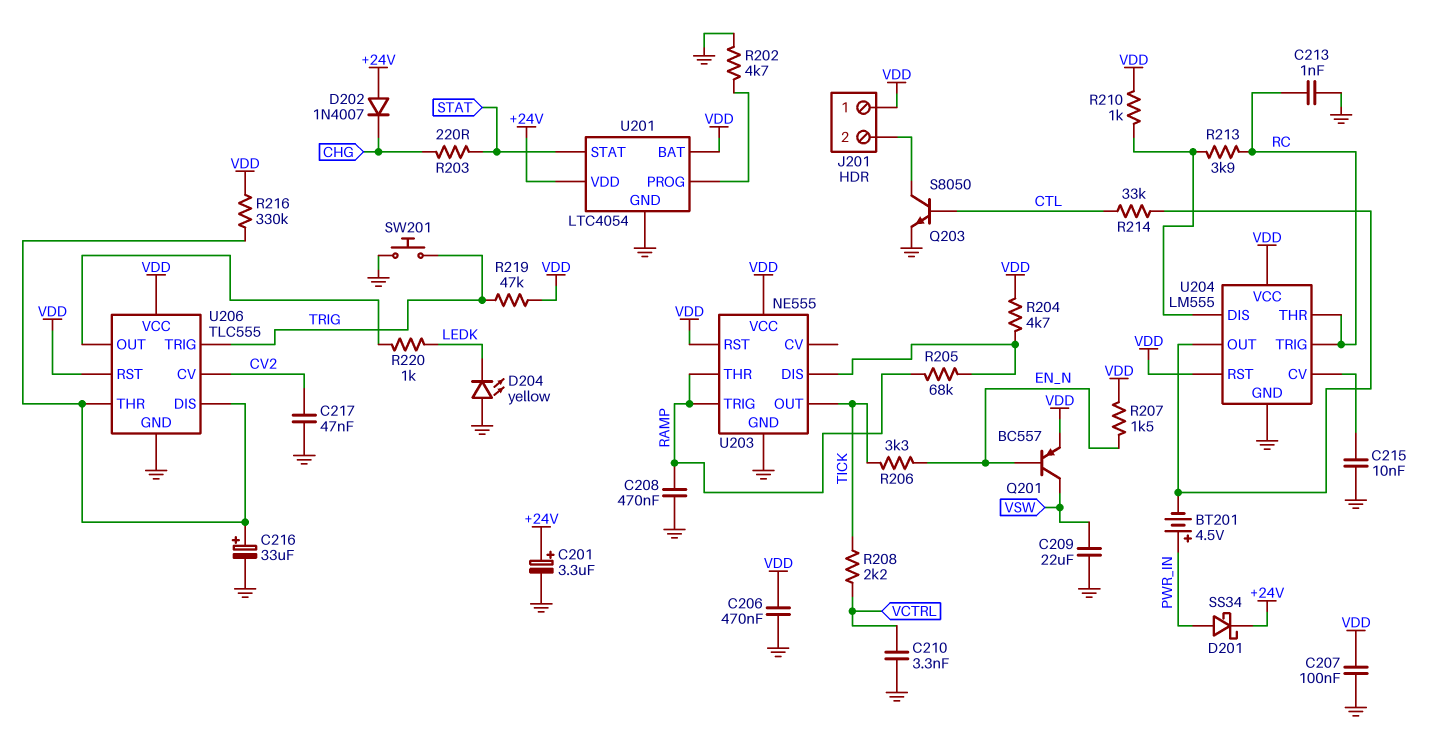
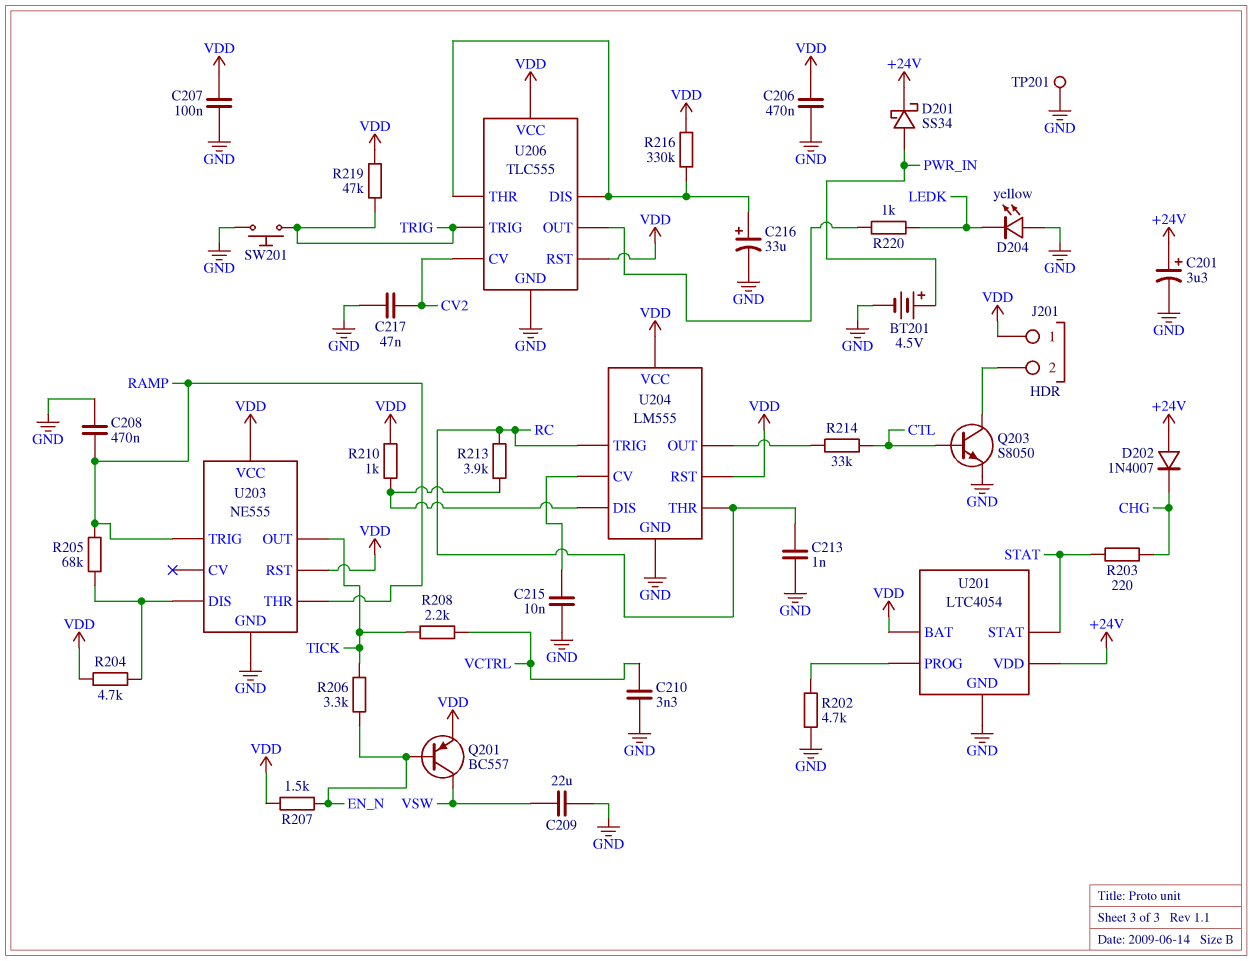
BT201: 4.5V (plus PWR_IN, minus U204/OUT) -> 4.5V (plus PWR_IN, minus GND)
TP201: none -> test point (GND)

